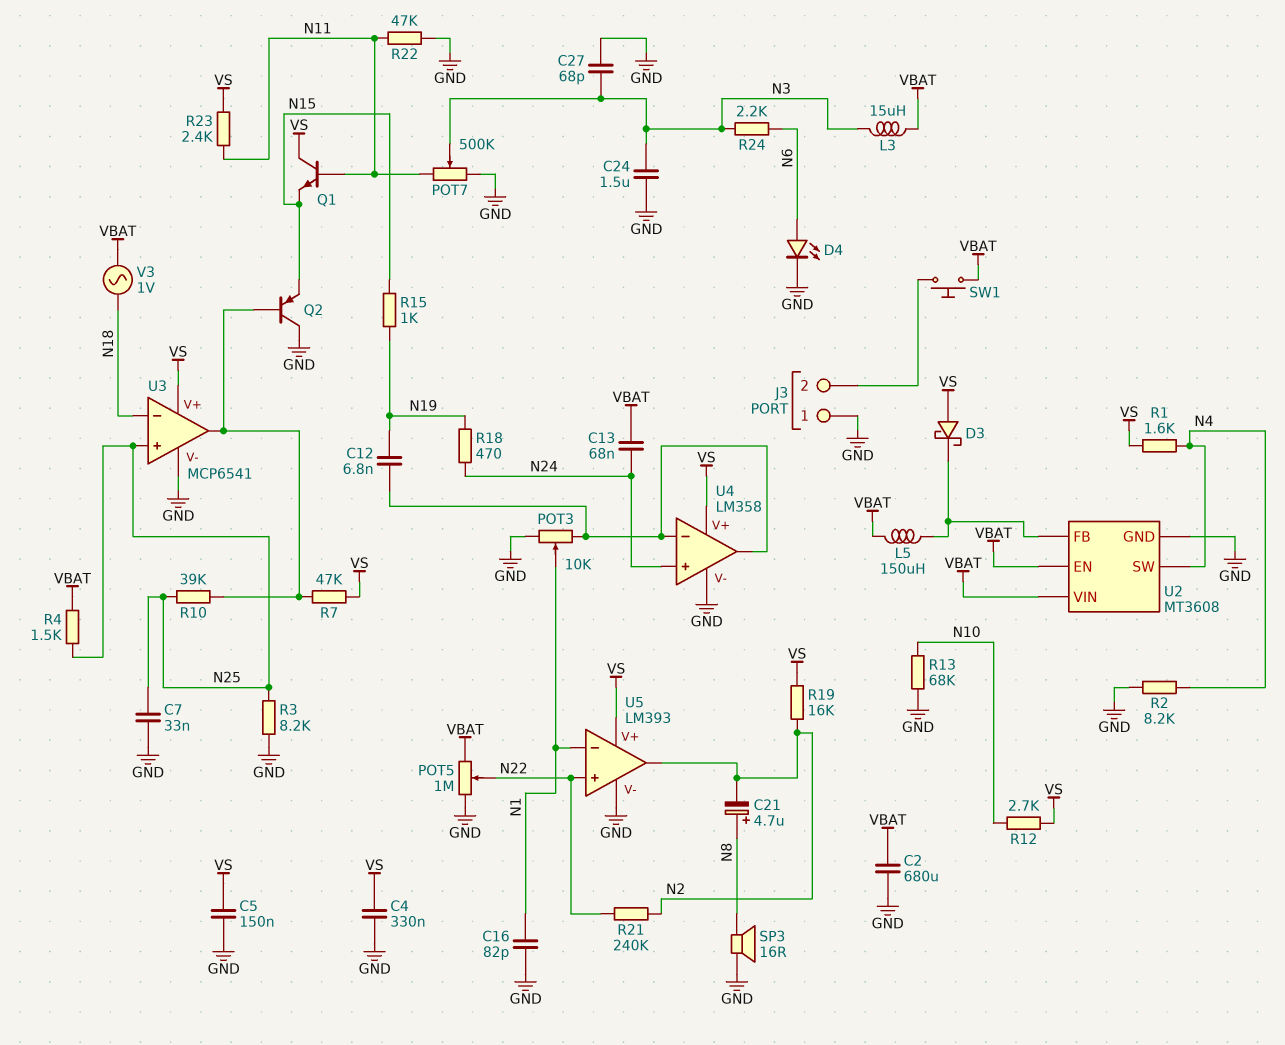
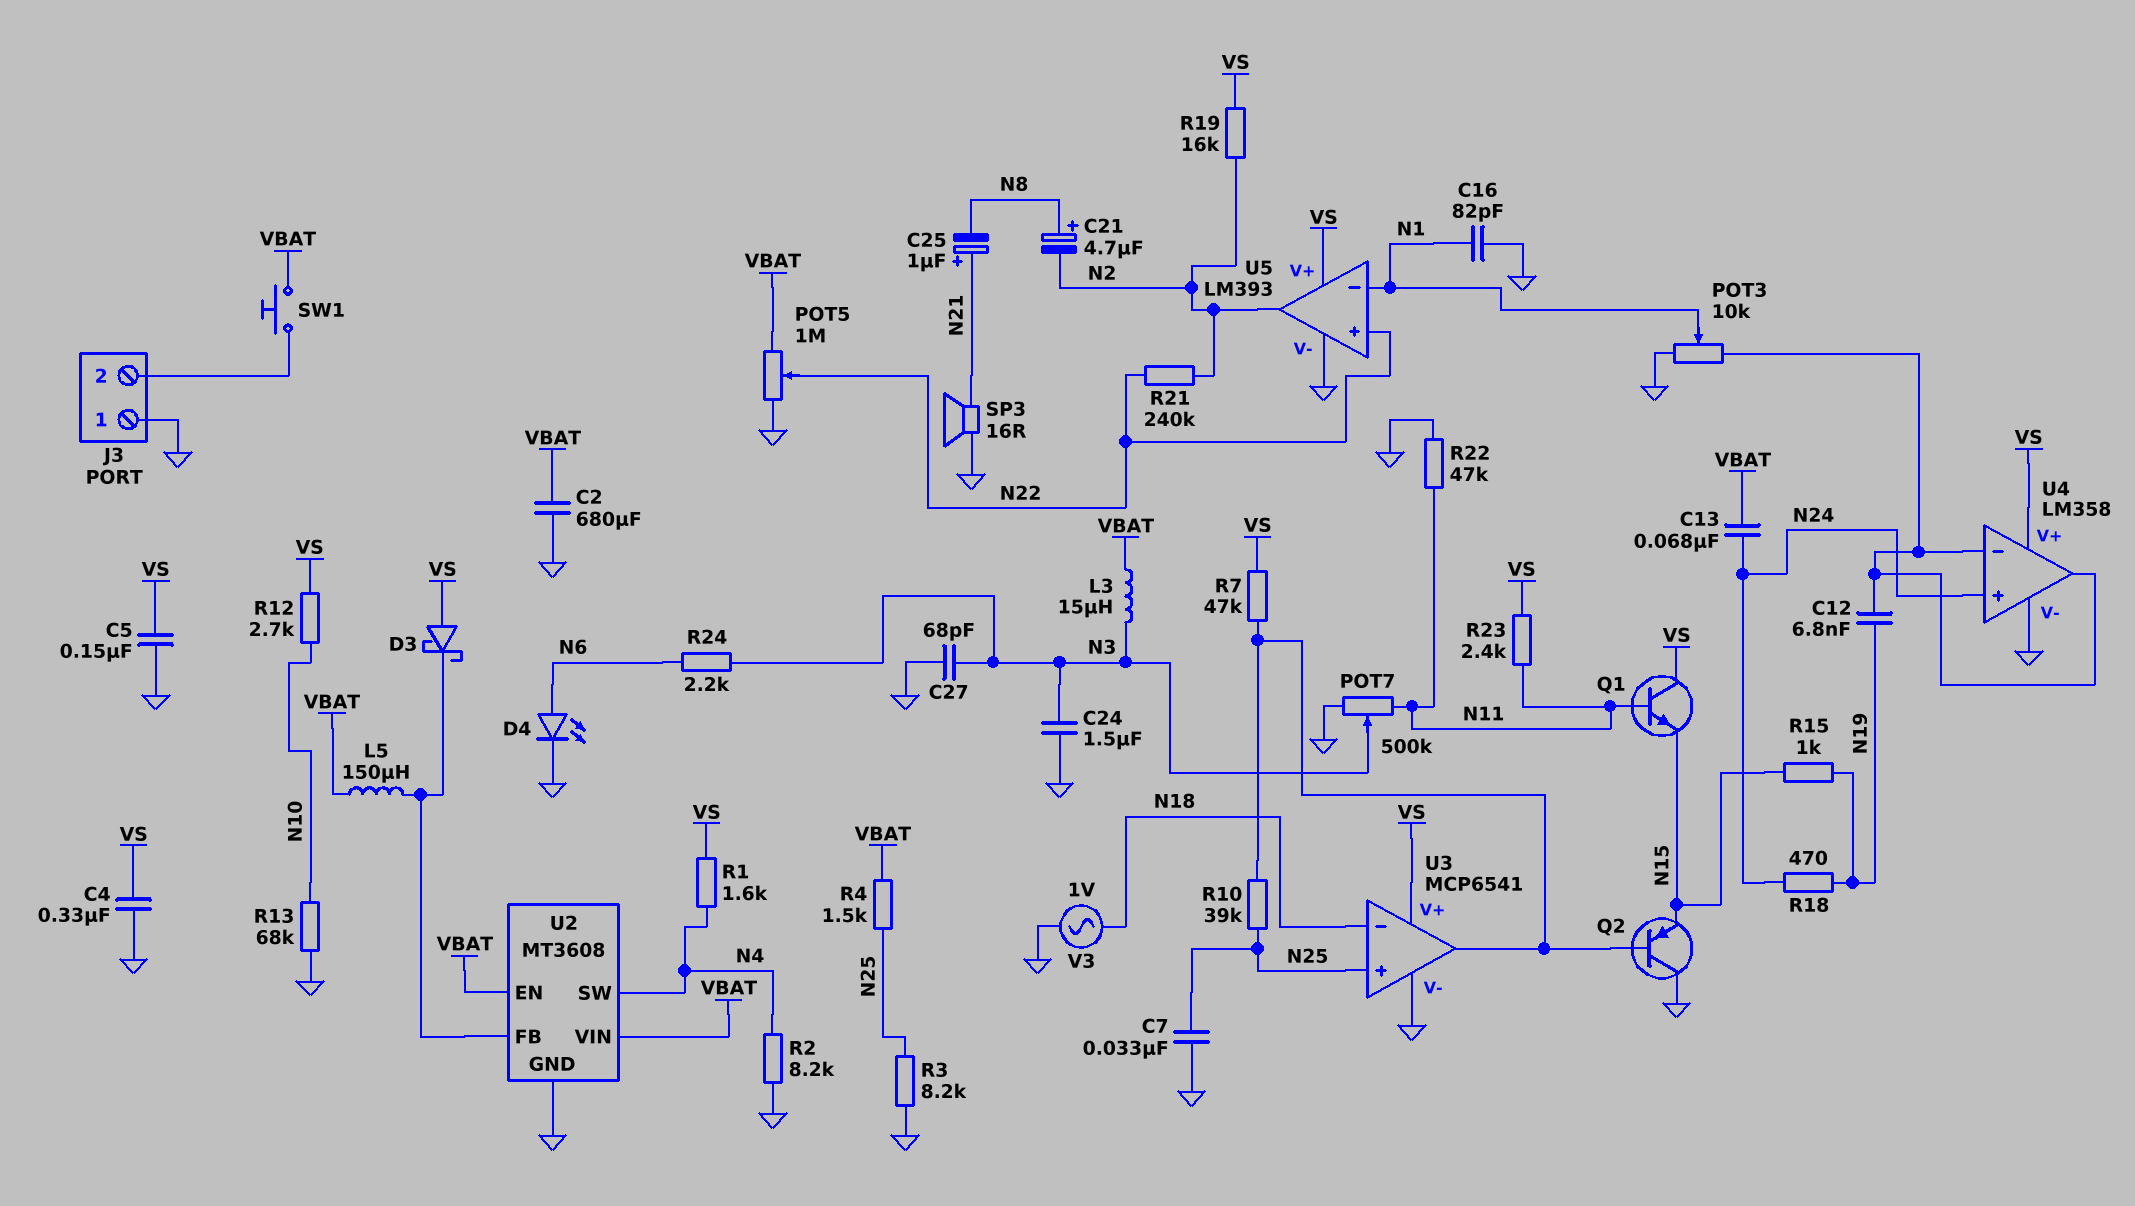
C25: none -> 1uF (plus N21, minus N8)
SP3: speaker 16R (GND, N8) -> speaker 16R (GND, N21)
V3: AC 1V (N18, VBAT) -> AC 1V (GND, N18)

